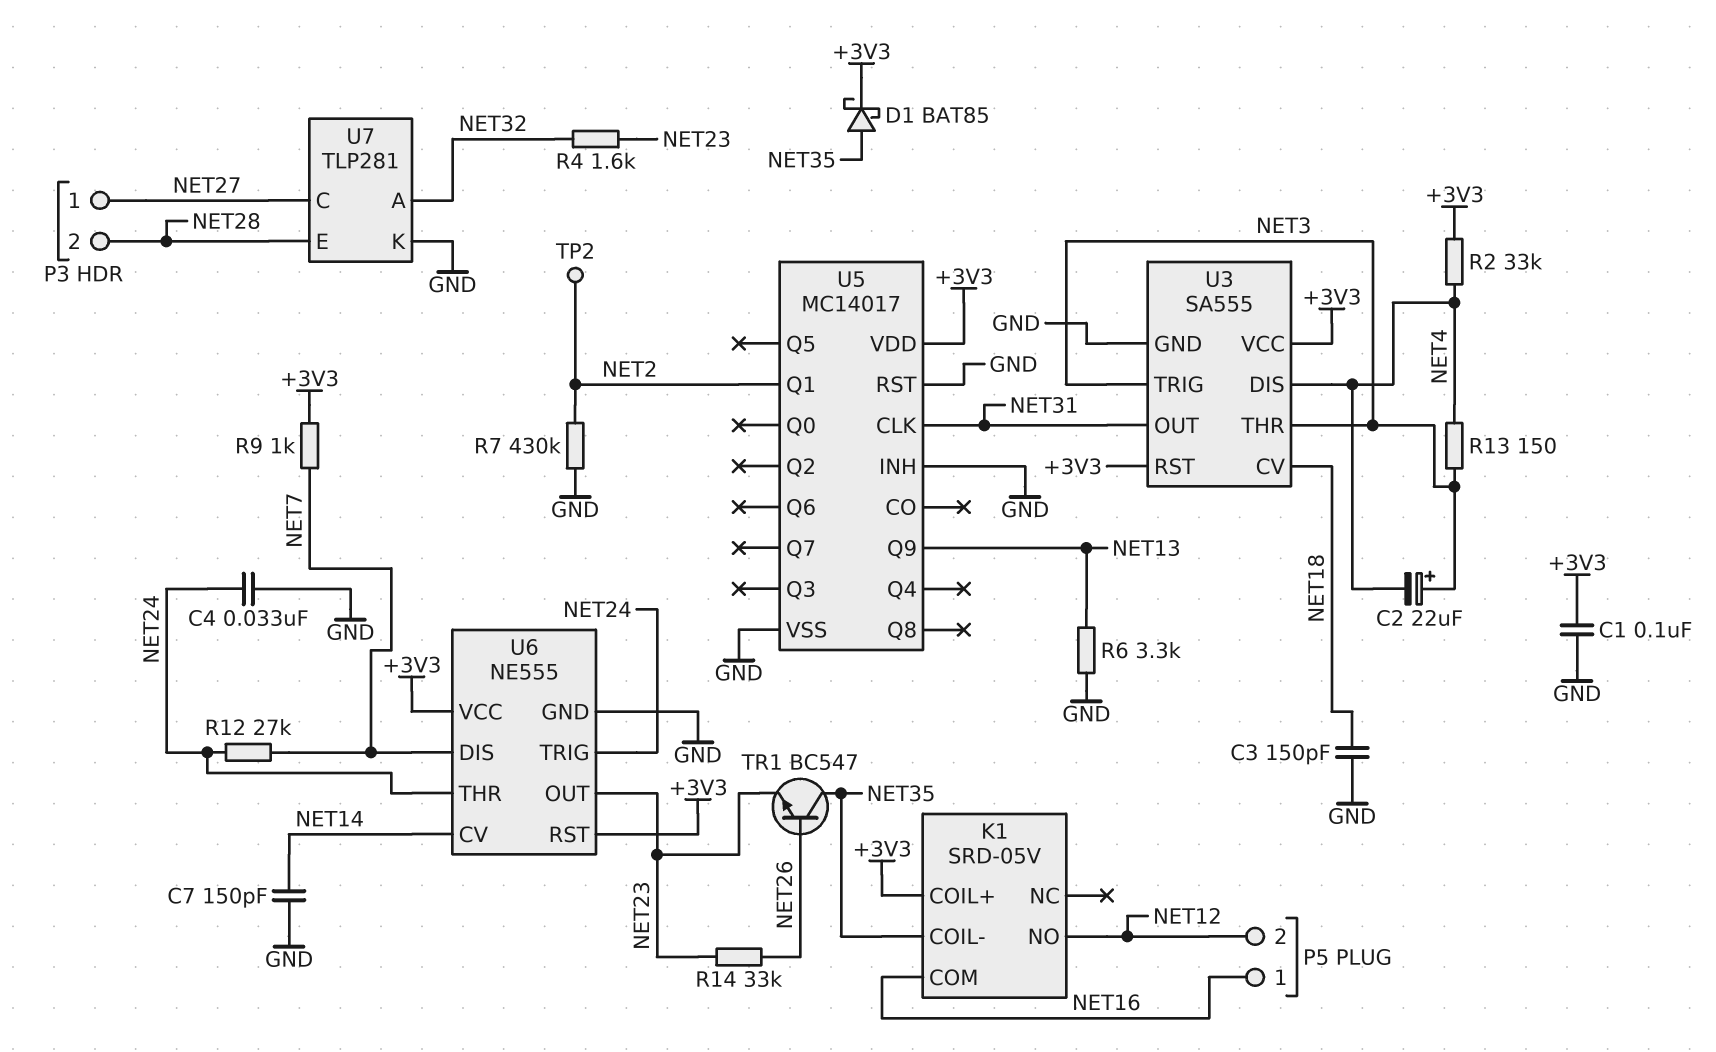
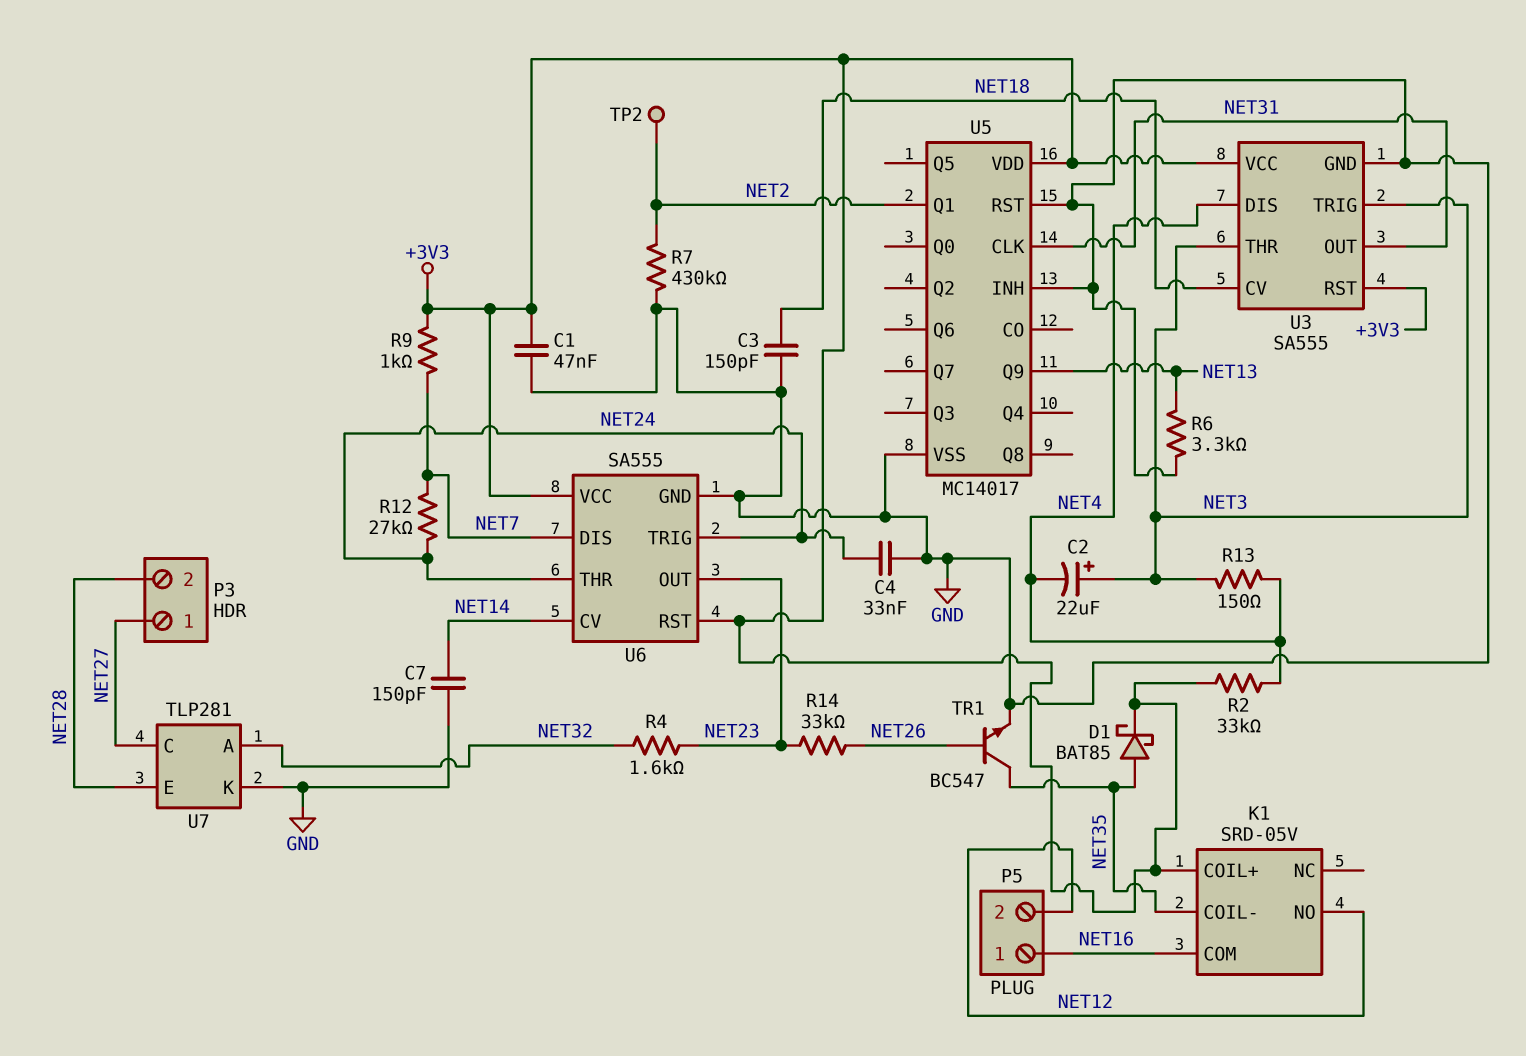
C1: 100nF (+3V3, GND) -> 47nF (+3V3, GND)
TR1: NPN BC547 (B NET26, C NET35, E NET23) -> NPN BC547 (B NET26, C NET35, E GND)
U6: NE555 -> SA555

